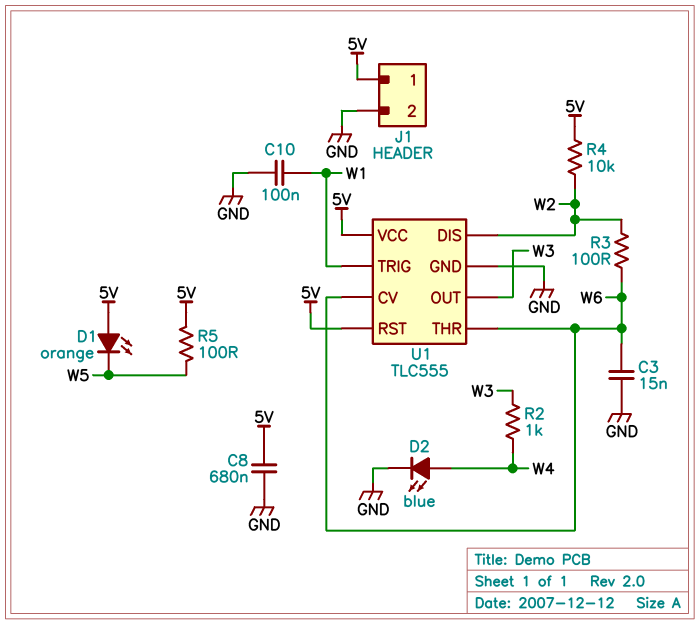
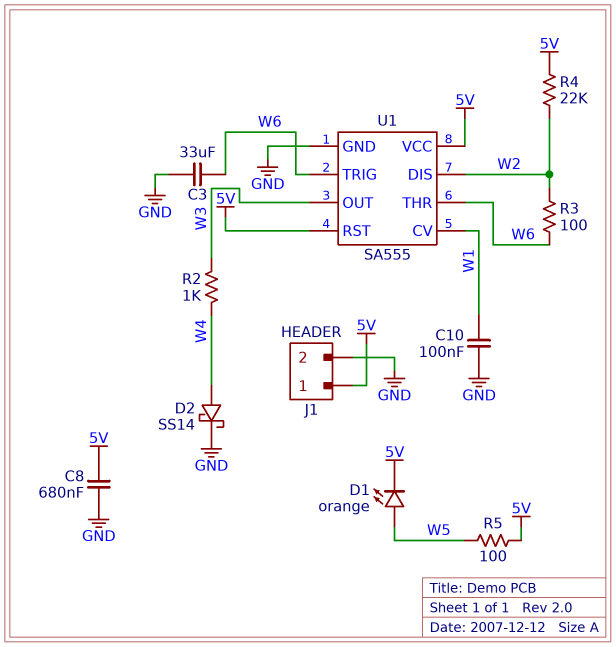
C3: 15nF (GND, W6) -> 33uF (GND, W6)
D1: LED orange (A 5V, K W5) -> LED orange (A W5, K 5V)
D2: LED blue (A W4, K GND) -> schottky SS14 (A W4, K GND)
R4: 10k (5V, W2) -> 22k (5V, W2)
U1: TLC555 -> SA555
U1 pin CV: W6 -> W1
U1 pin TRIG: W1 -> W6

